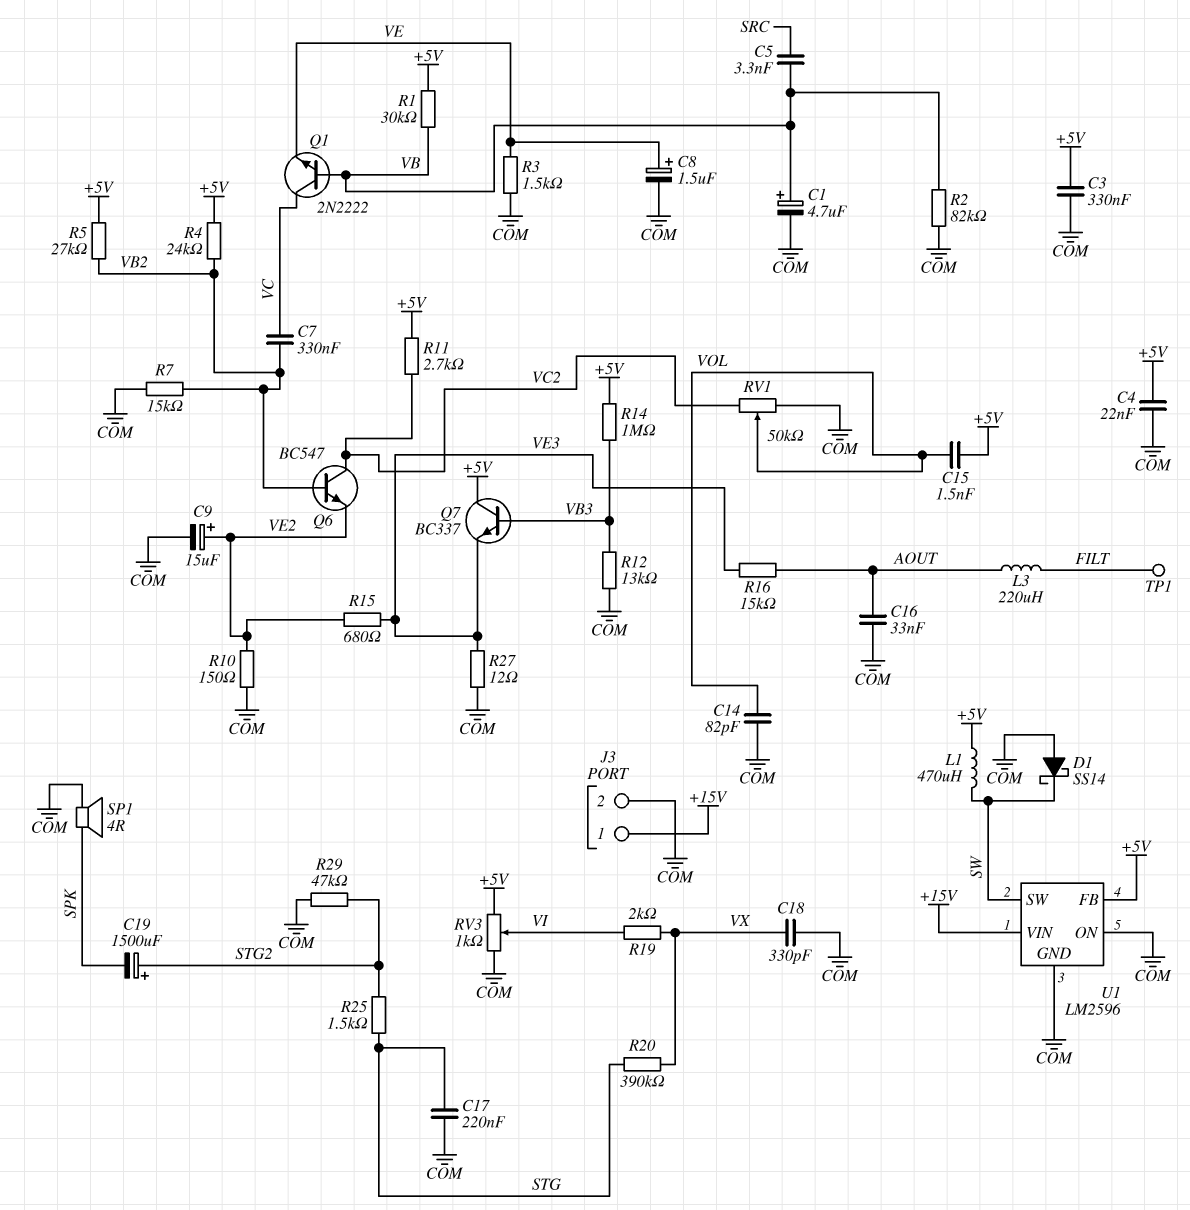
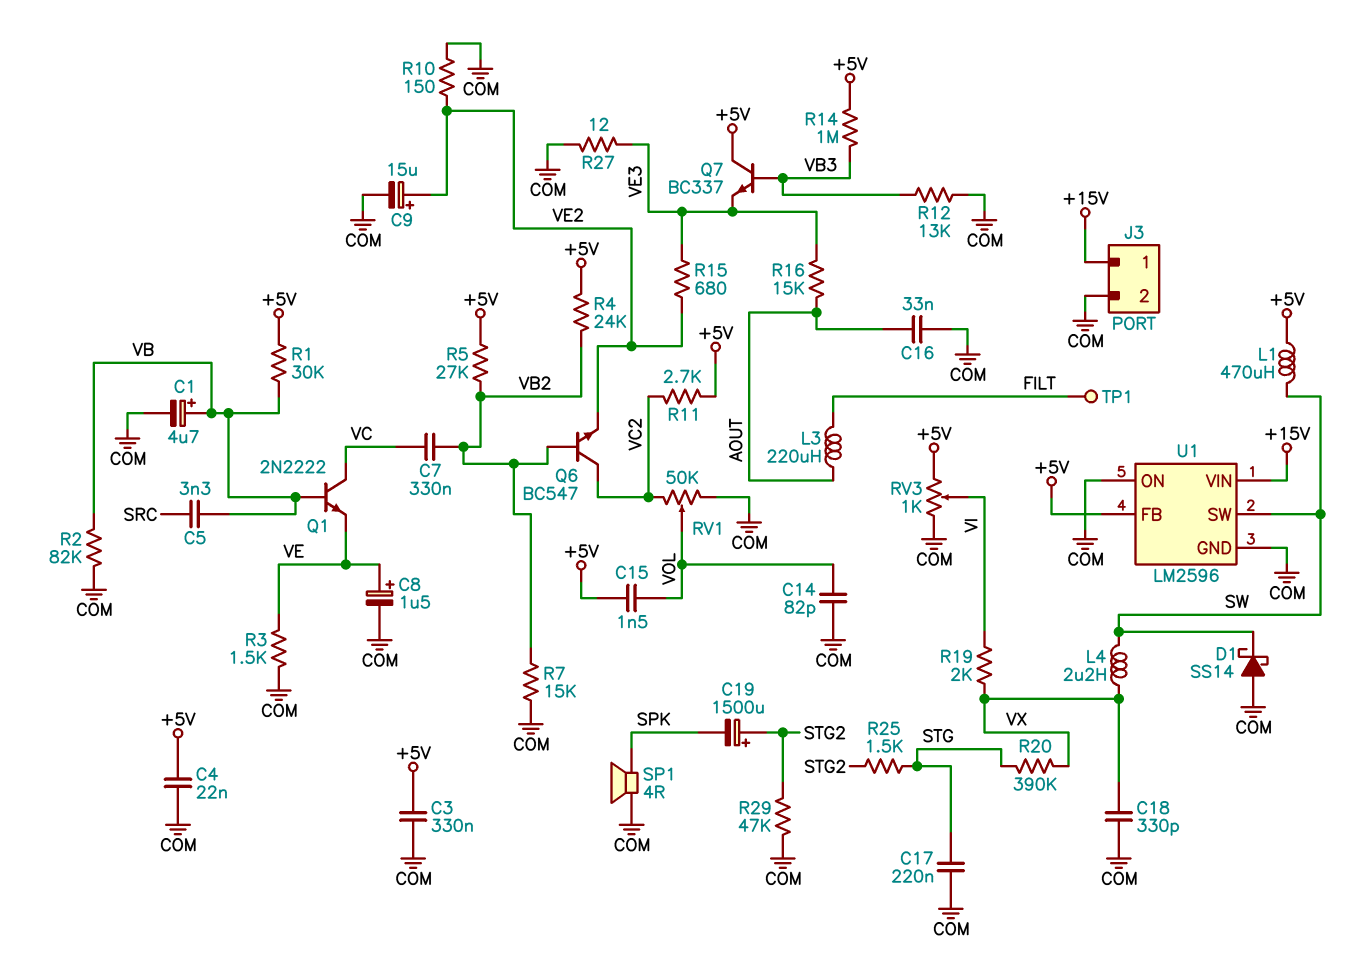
L4: none -> 2.2uH (SW, VX)

